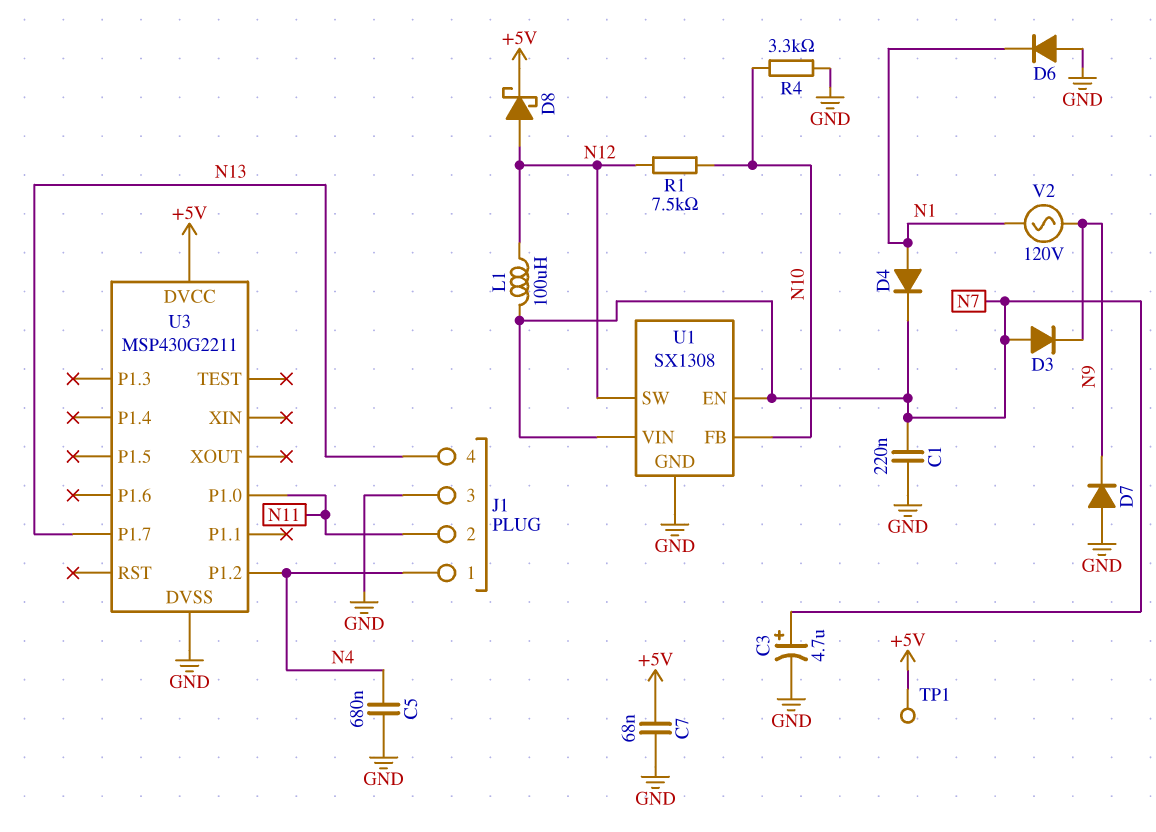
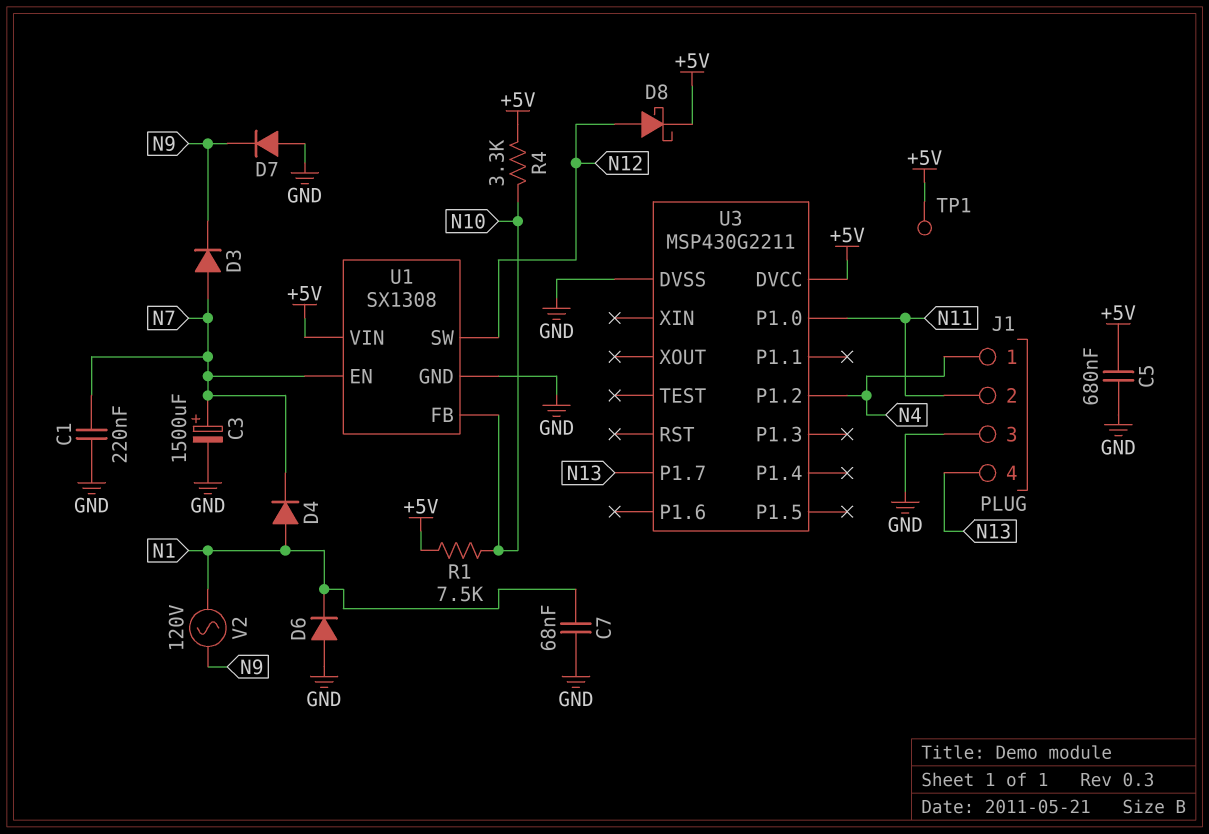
C3: 4.7uF (plus N7, minus GND) -> 1500uF (plus N7, minus GND)
C5: 680nF (GND, N4) -> 680nF (+5V, GND)
C7: 68nF (+5V, GND) -> 68nF (GND, N1)
L1: 100uH (N7, N12) -> none
R1: 7.5k (N10, N12) -> 7.5k (+5V, N10)
R4: 3.3k (GND, N10) -> 3.3k (+5V, N10)
U1 pin VIN: N7 -> +5V

